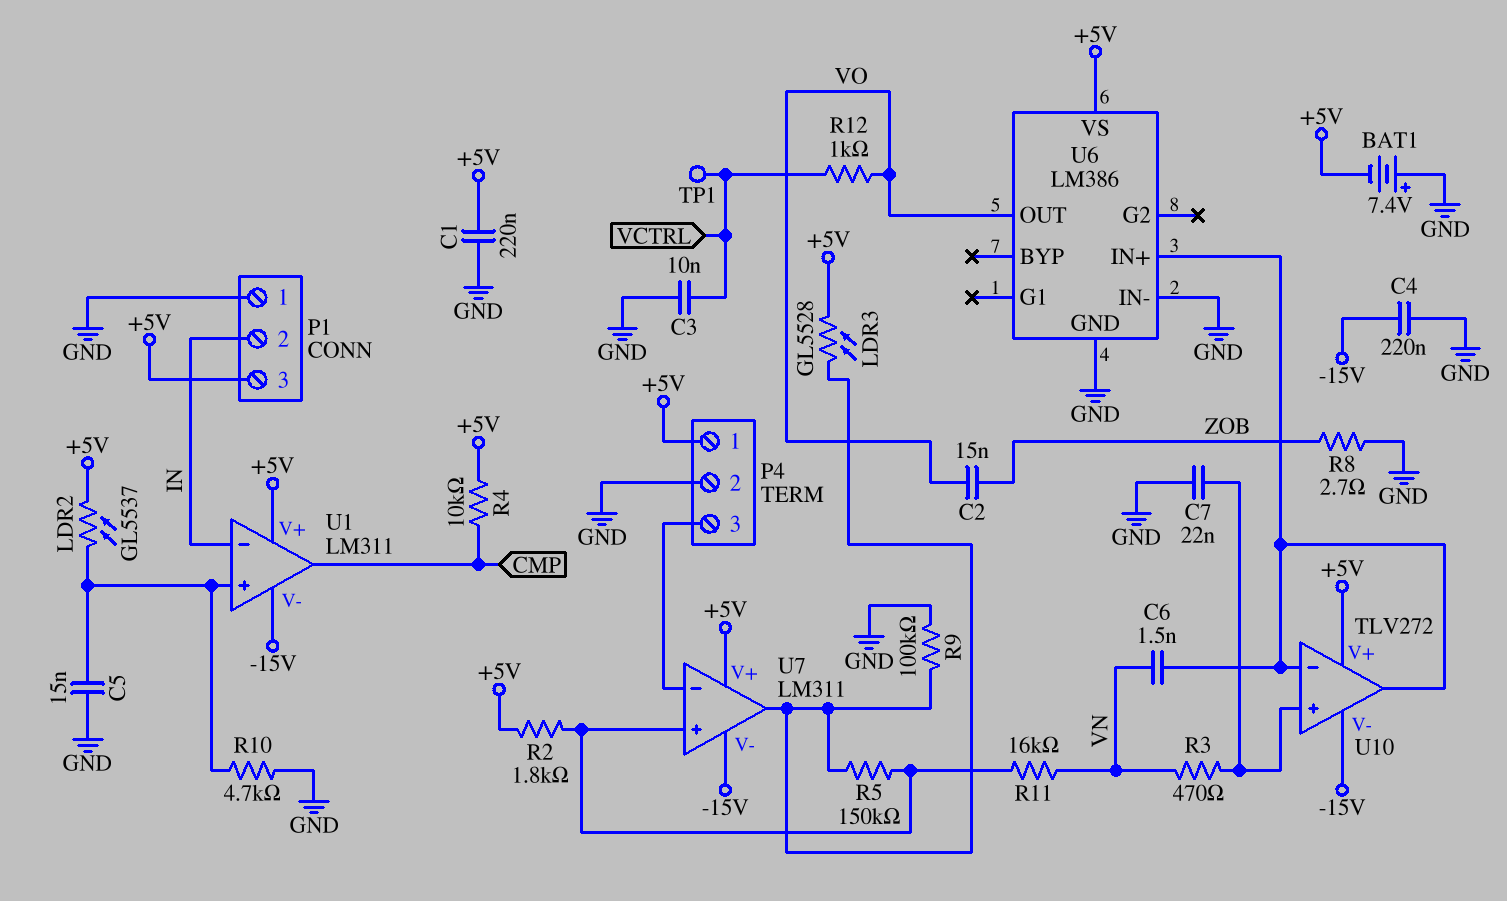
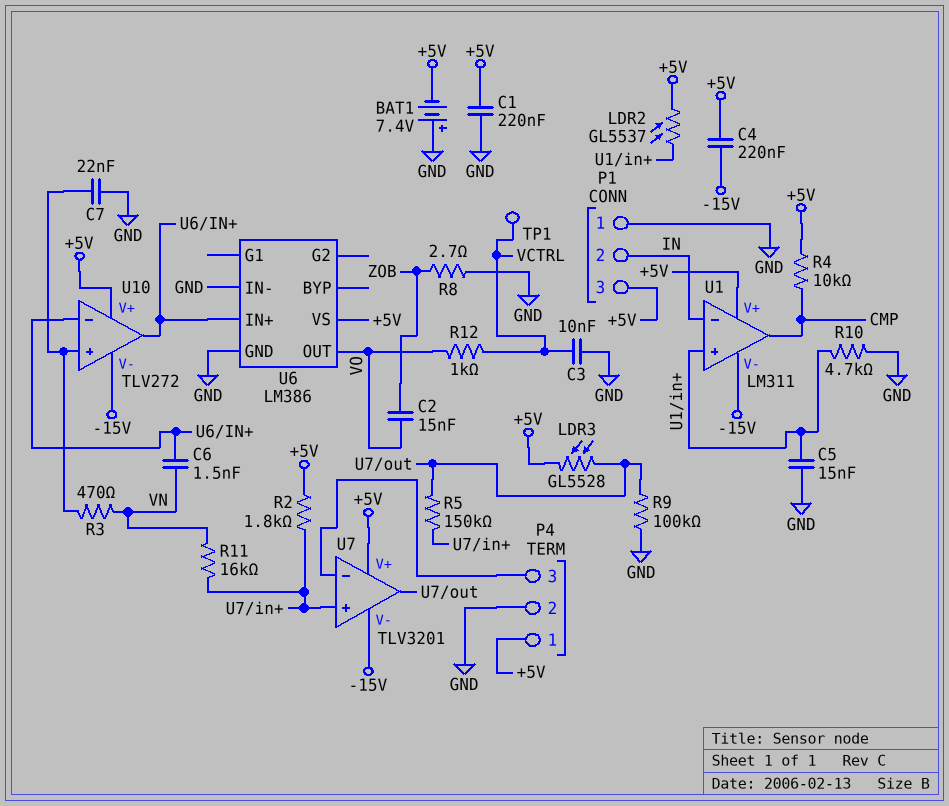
C4: 220nF (-15V, GND) -> 220nF (+5V, -15V)
U7: LM311 -> TLV3201

